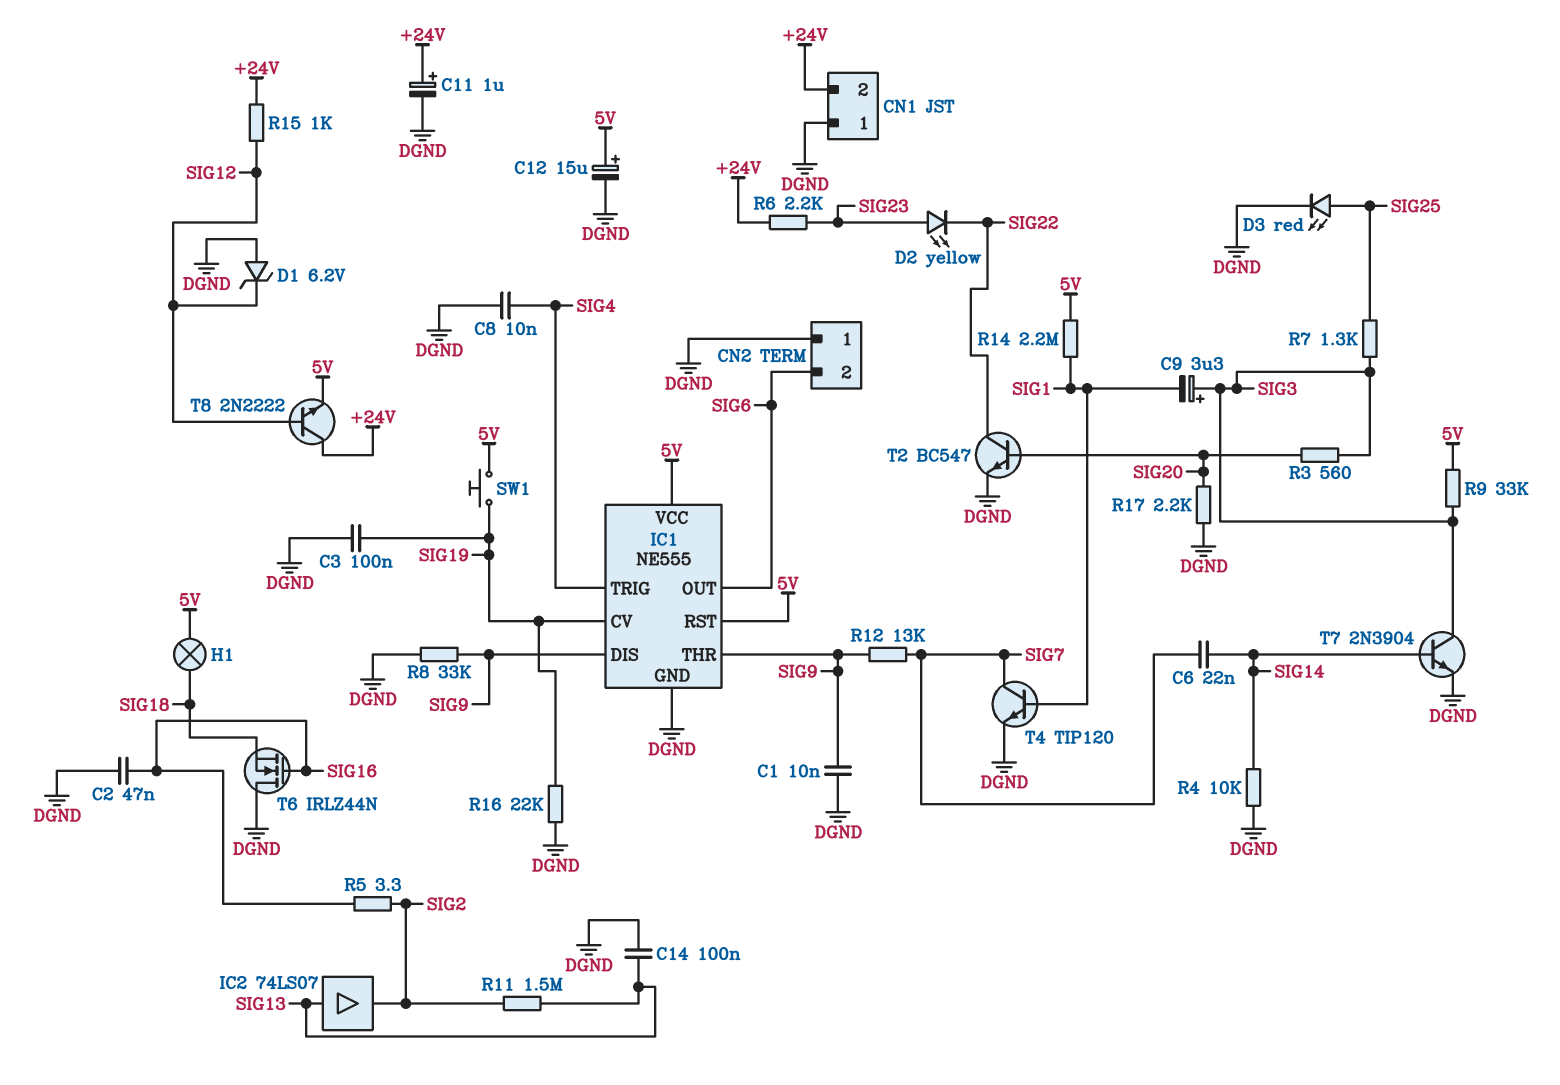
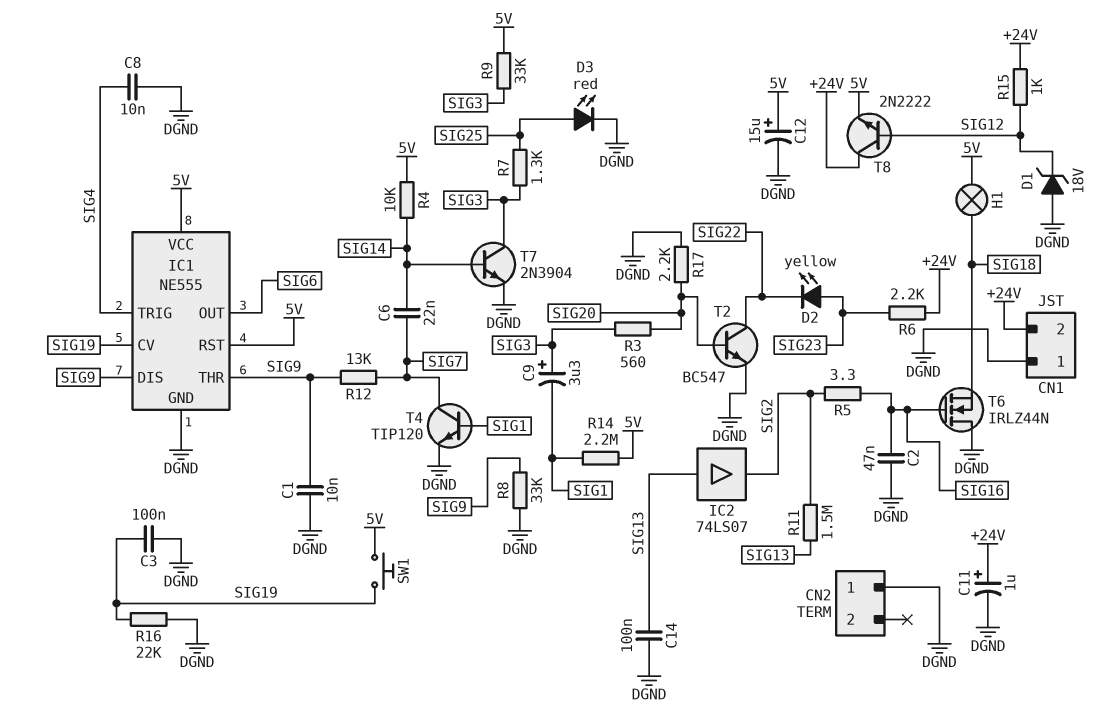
CN2 pin 2: SIG6 -> none
D1: zener 6.2V (A DGND, K SIG12) -> zener 18V (A DGND, K SIG12)
R4: 10k (DGND, SIG14) -> 10k (5V, SIG14)

